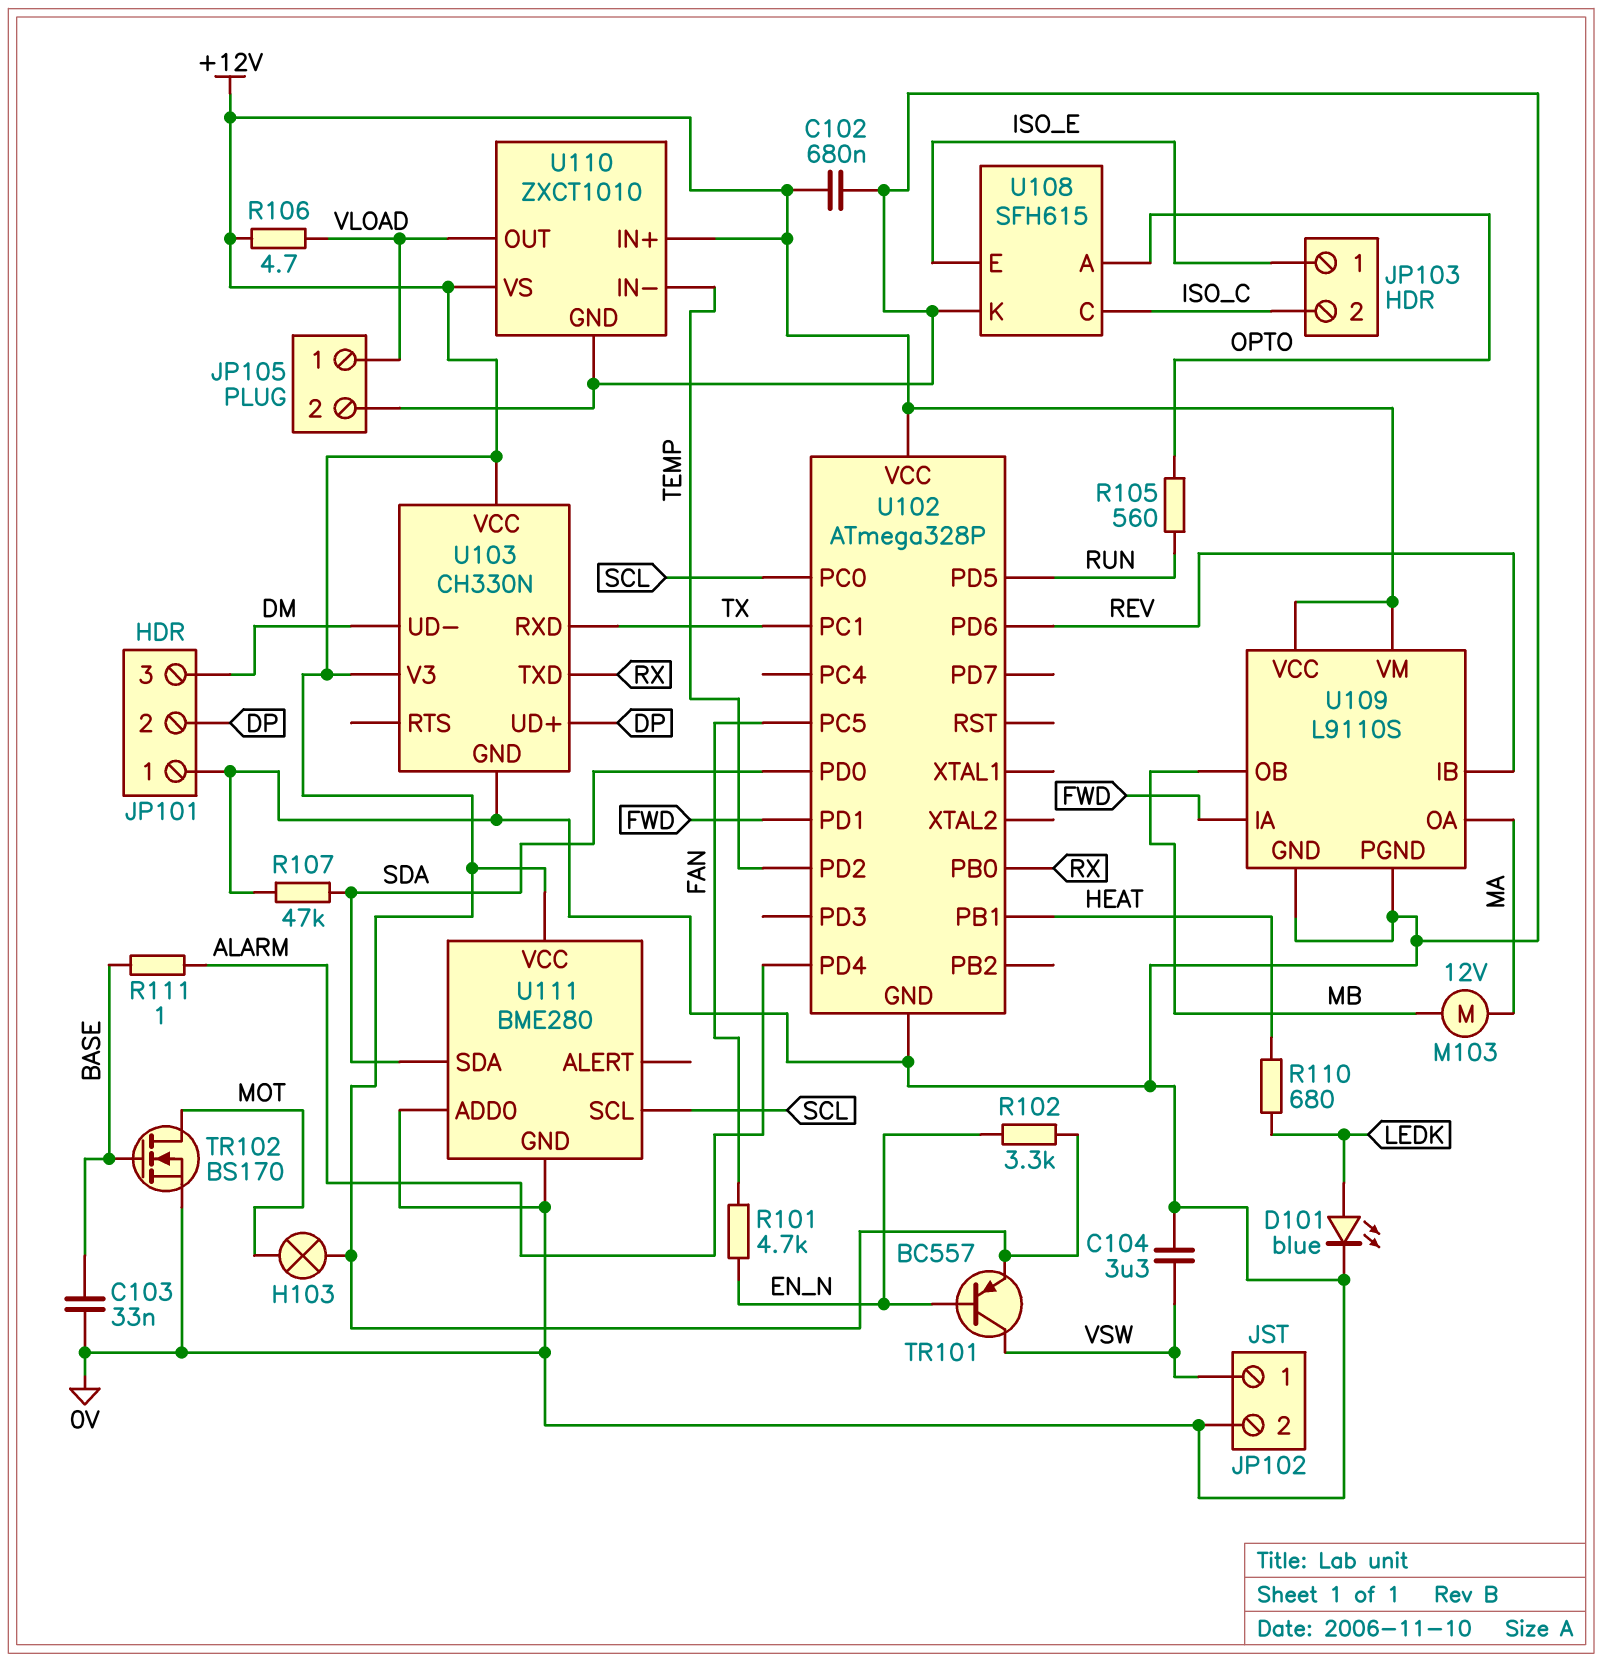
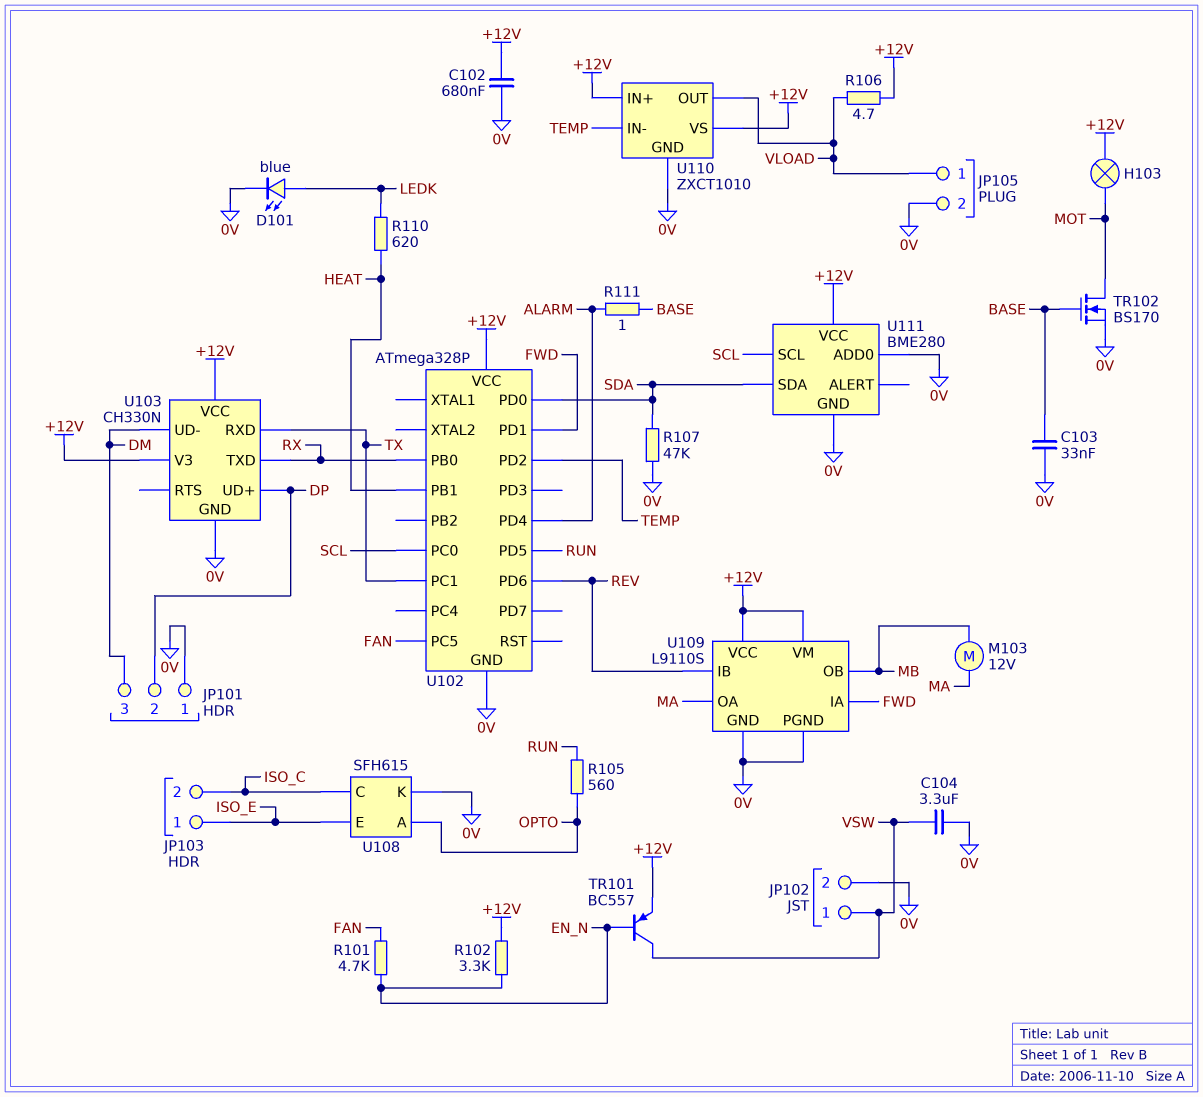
R110: 680 (HEAT, LEDK) -> 620 (HEAT, LEDK)

